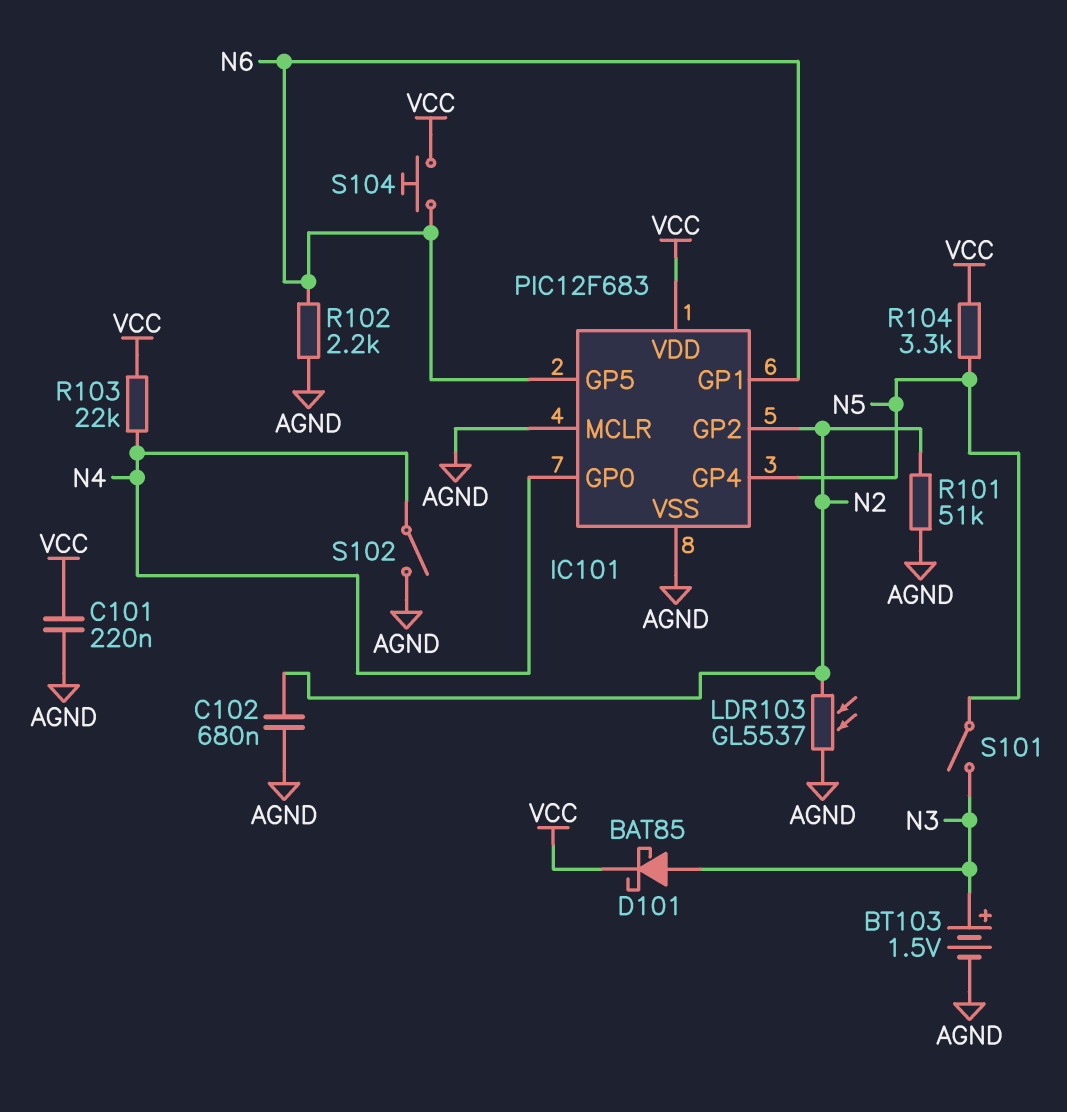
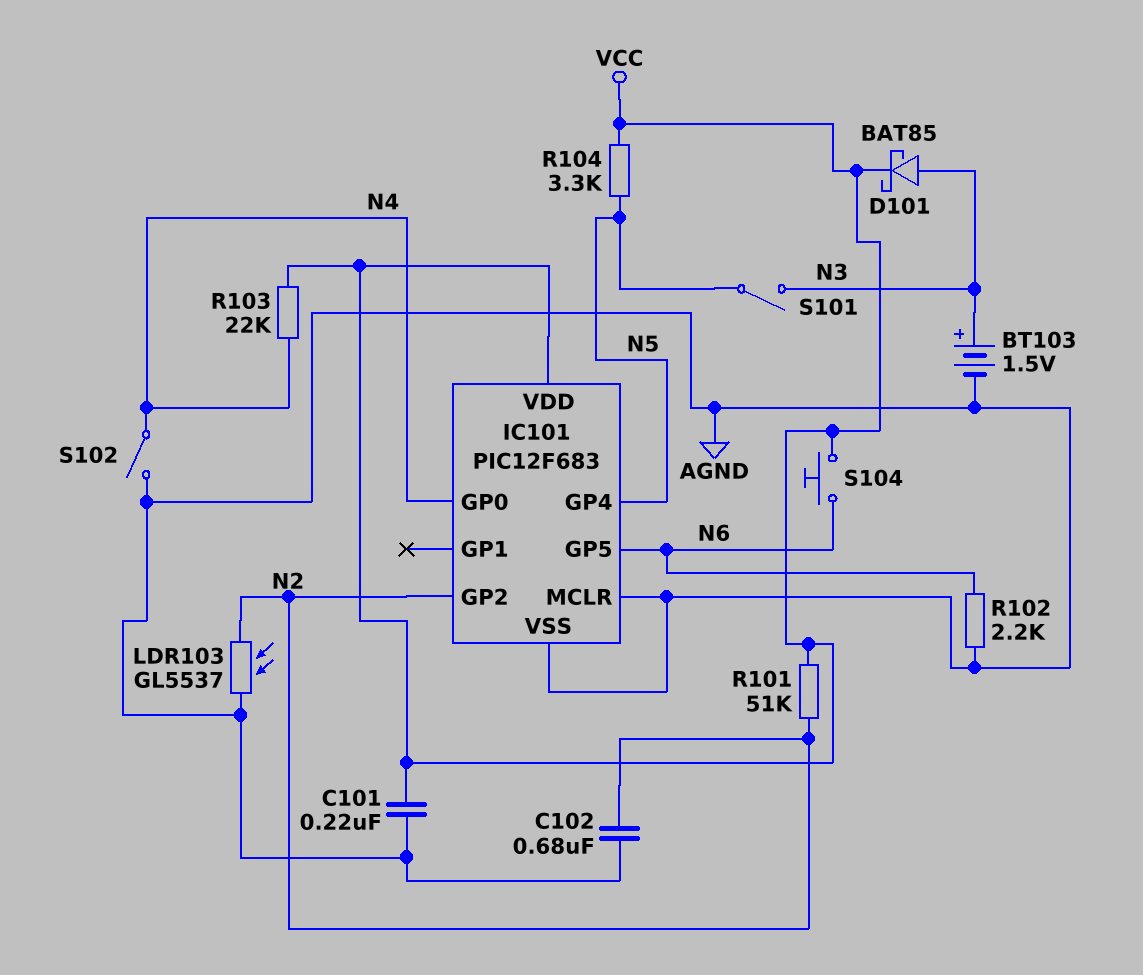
IC101 pin GP1: N6 -> none
R101: 51k (AGND, N2) -> 51k (N2, VCC)

